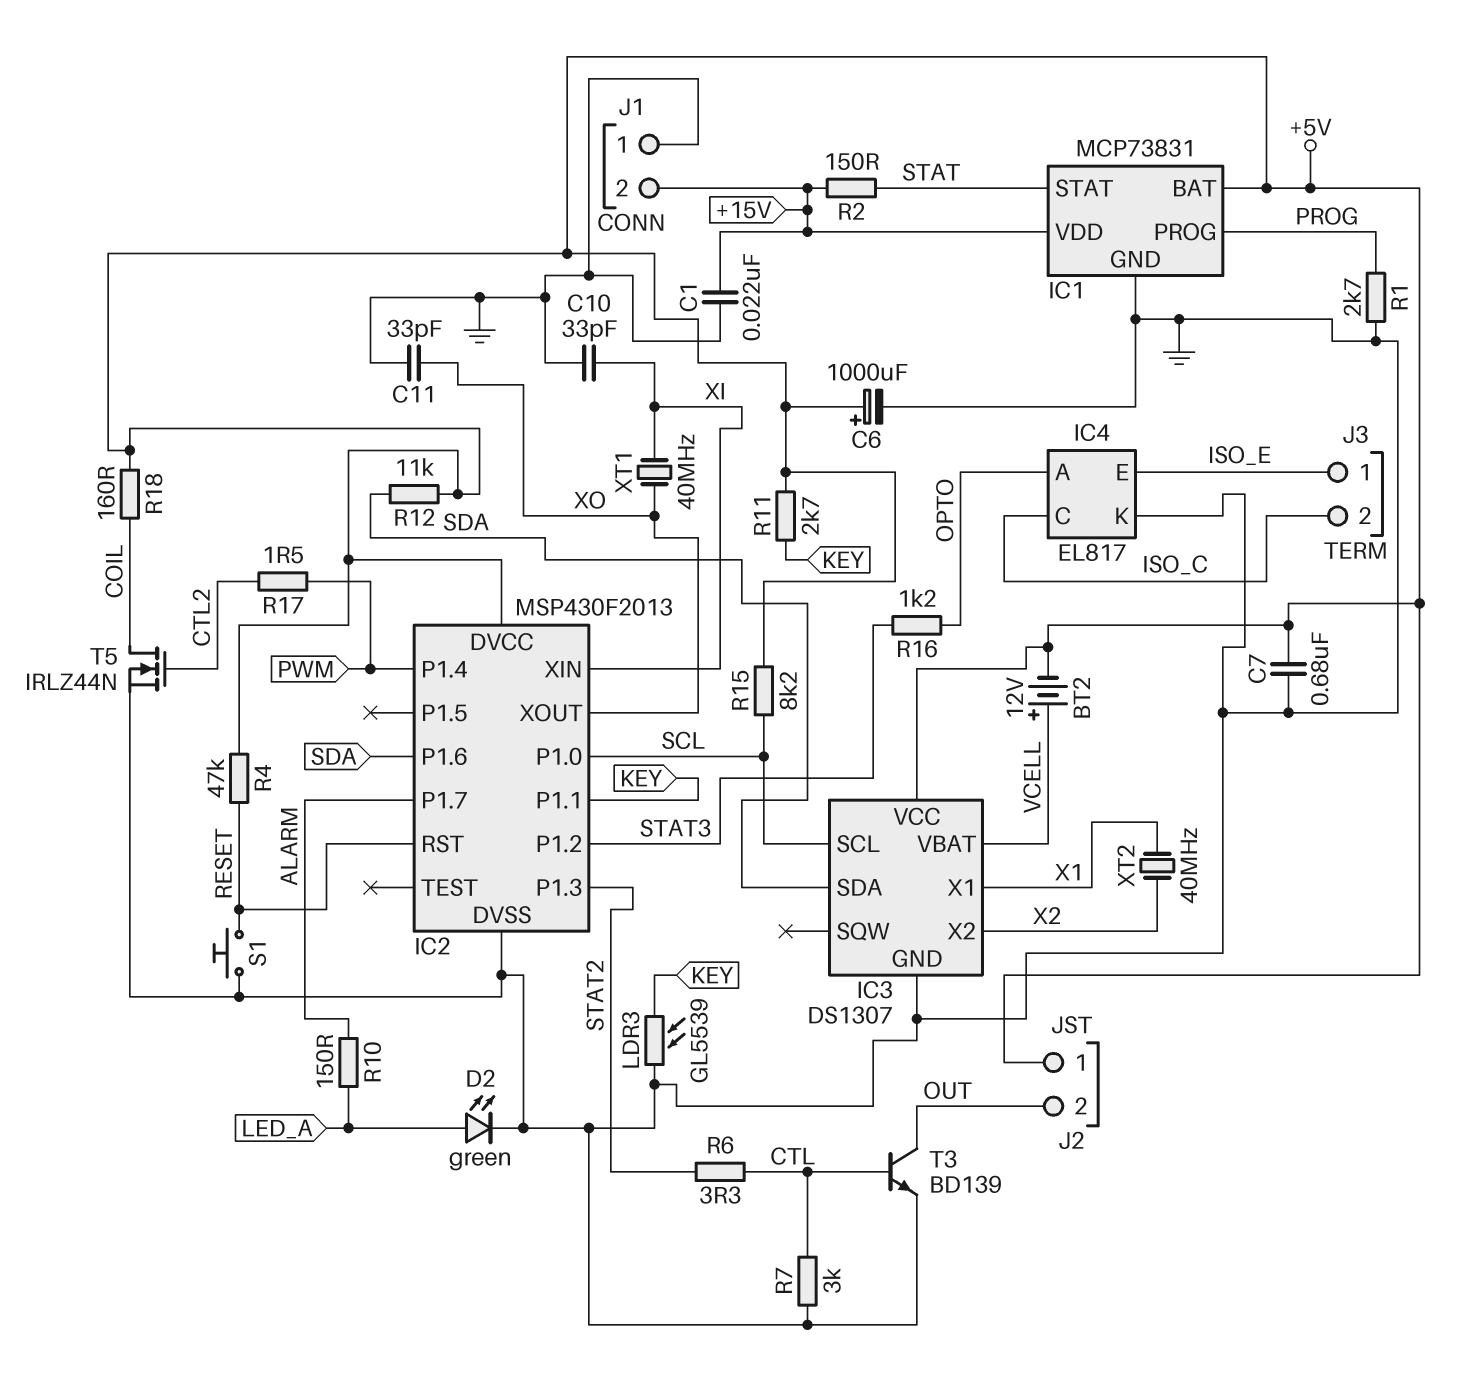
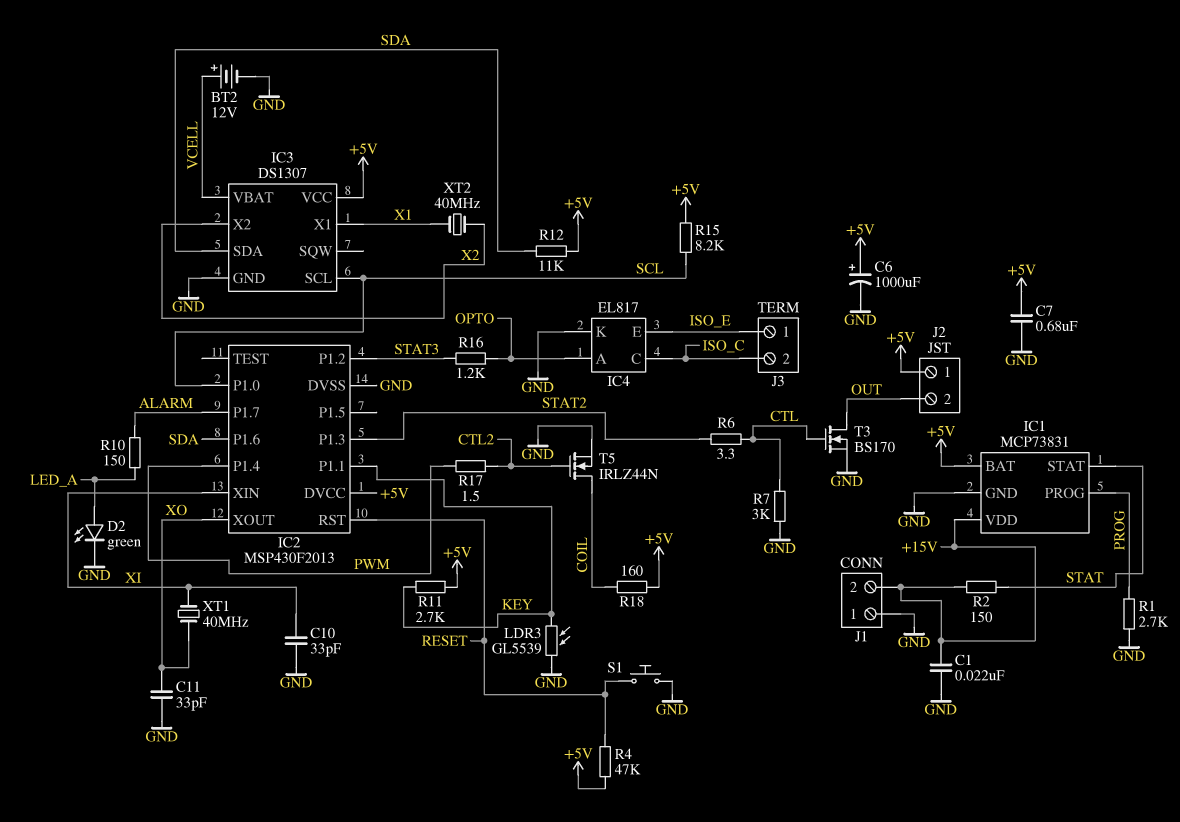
BT2: 12V (plus VCELL, minus +5V) -> 12V (plus VCELL, minus GND)
T3: NPN BD139 (B CTL, C OUT, E GND) -> NMOS BS170 (G CTL, D OUT, S GND)

